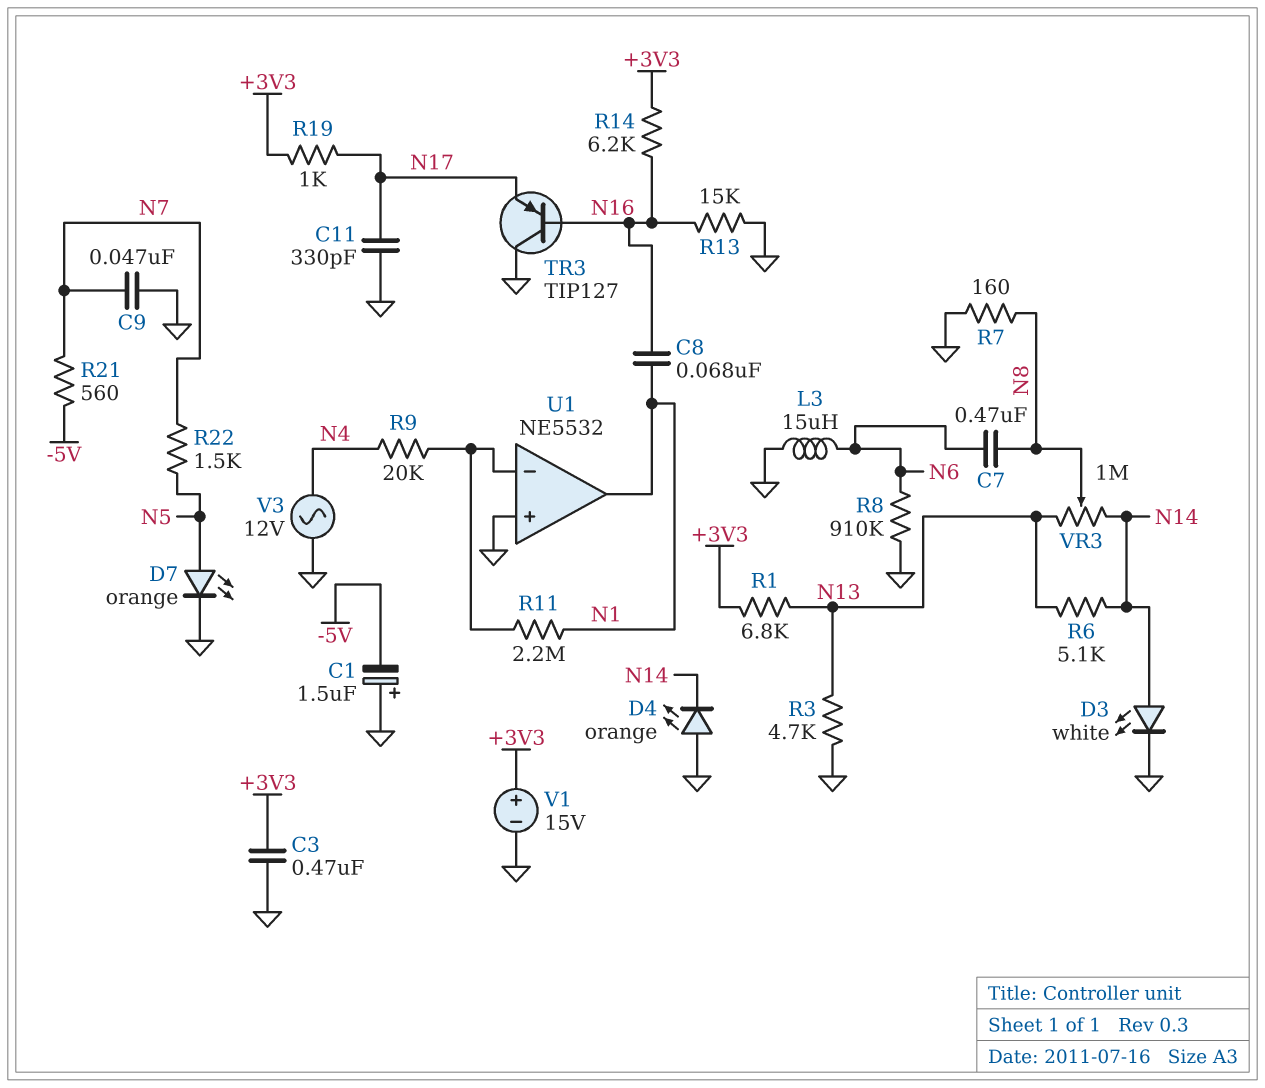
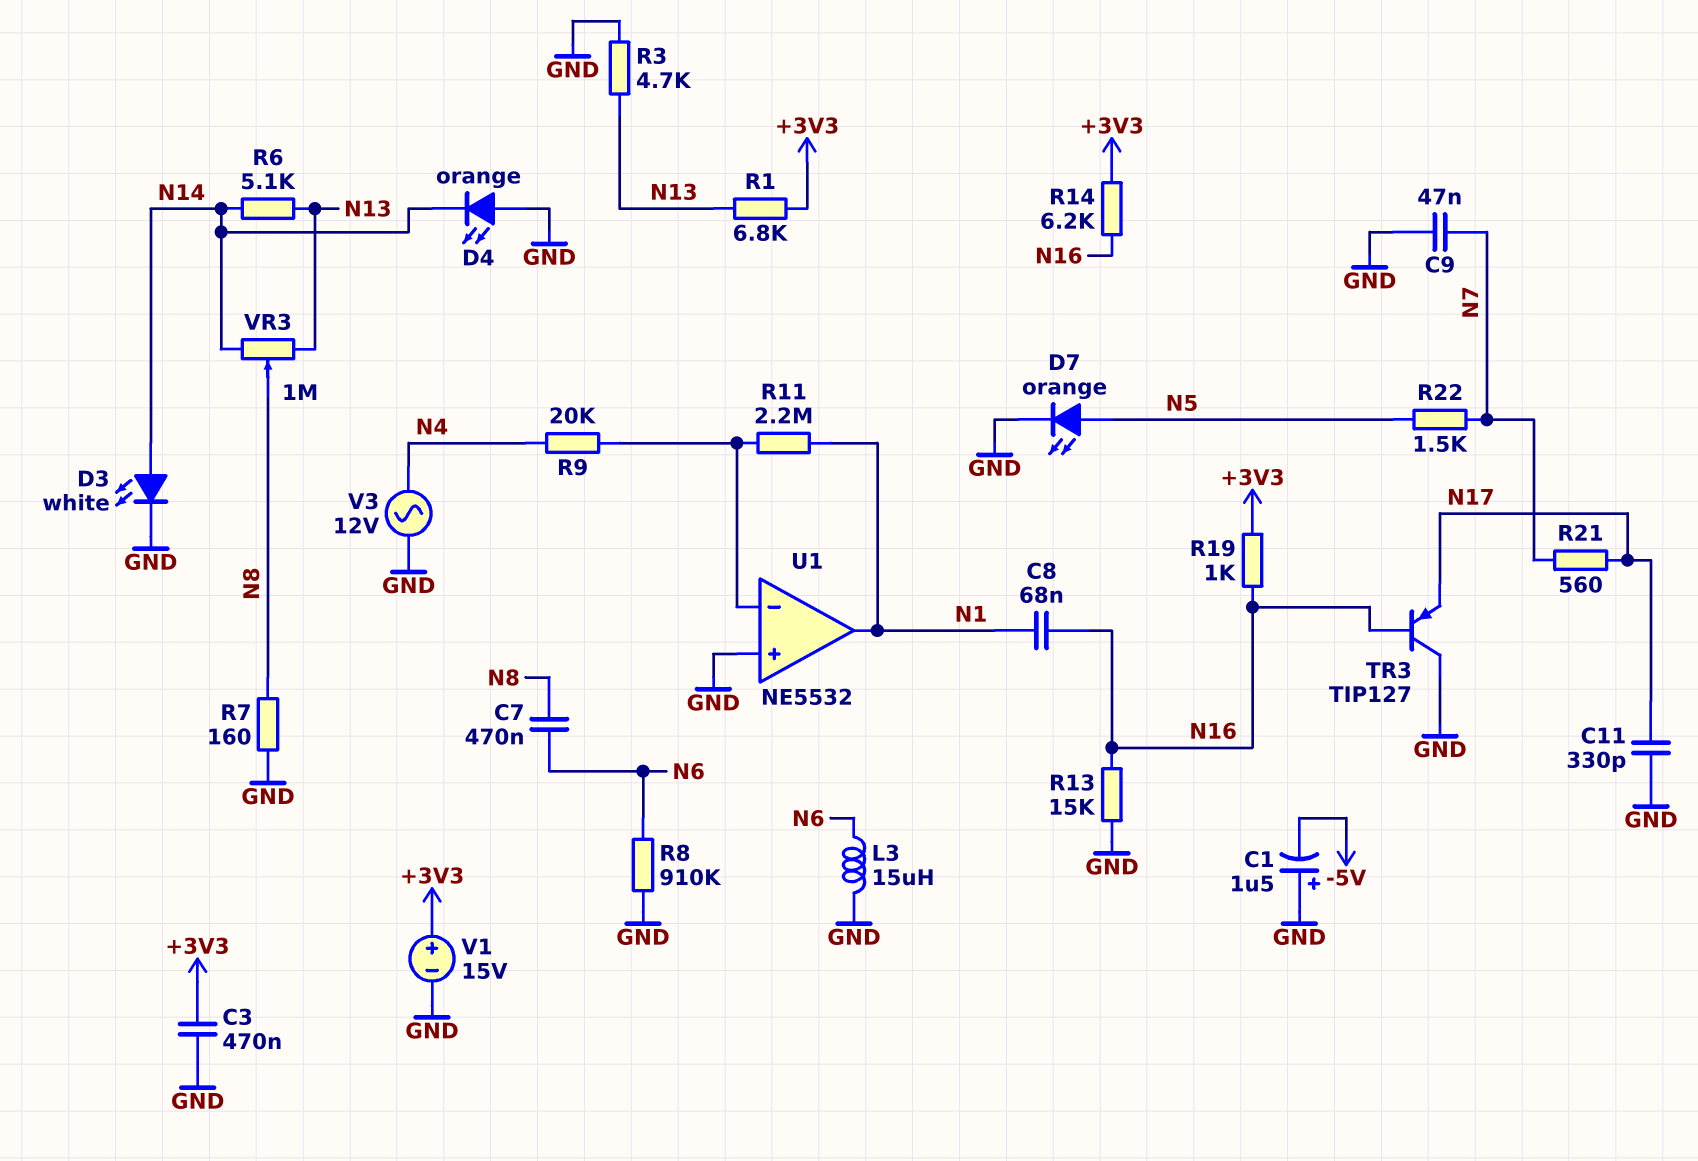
R19: 1k (+3V3, N17) -> 1k (+3V3, N16)
R21: 560 (-5V, N7) -> 560 (N7, N17)

